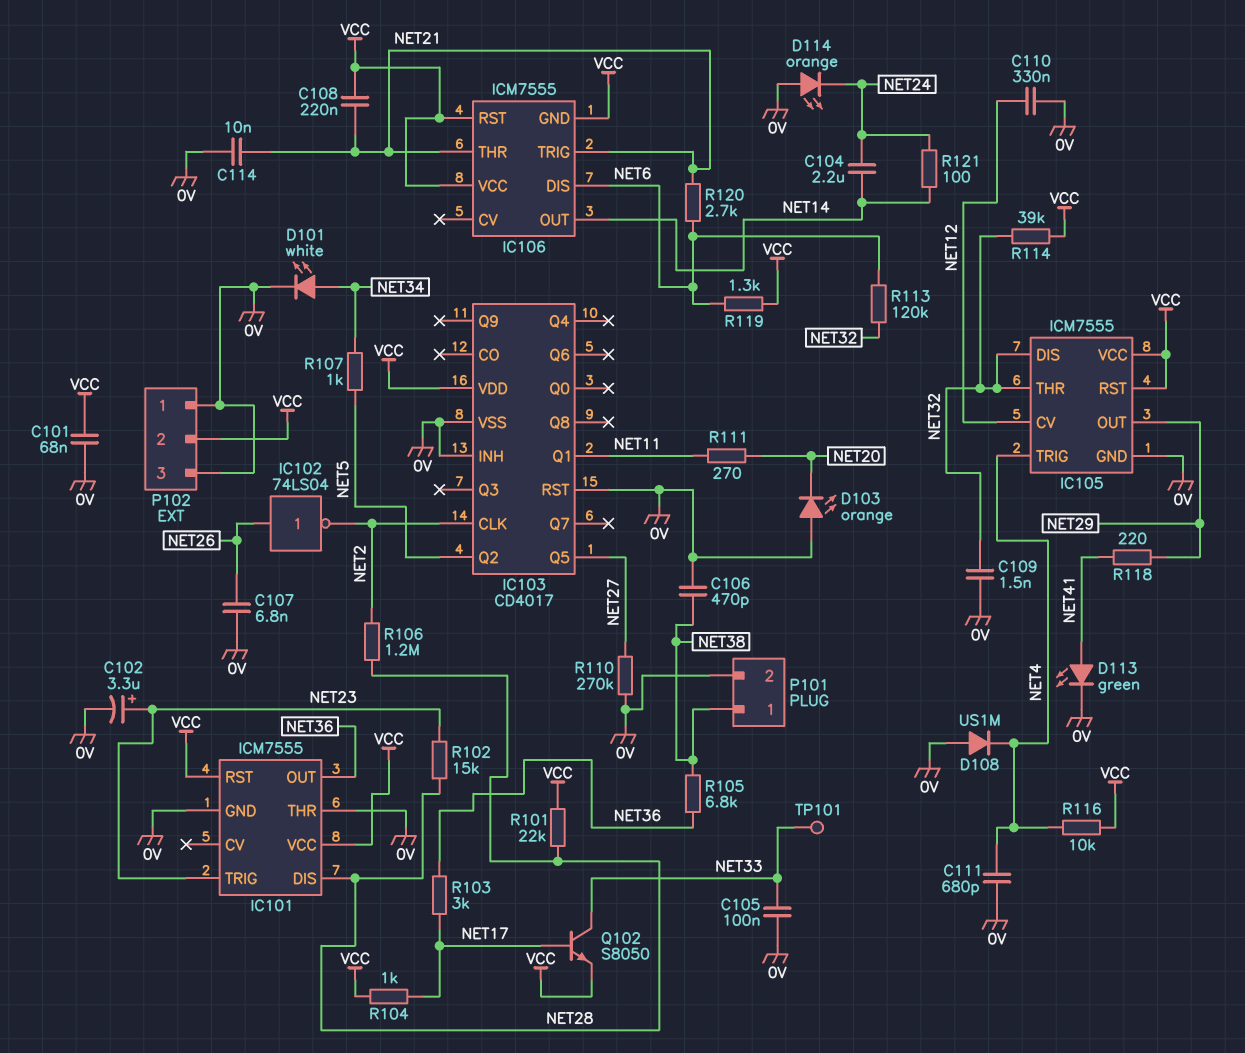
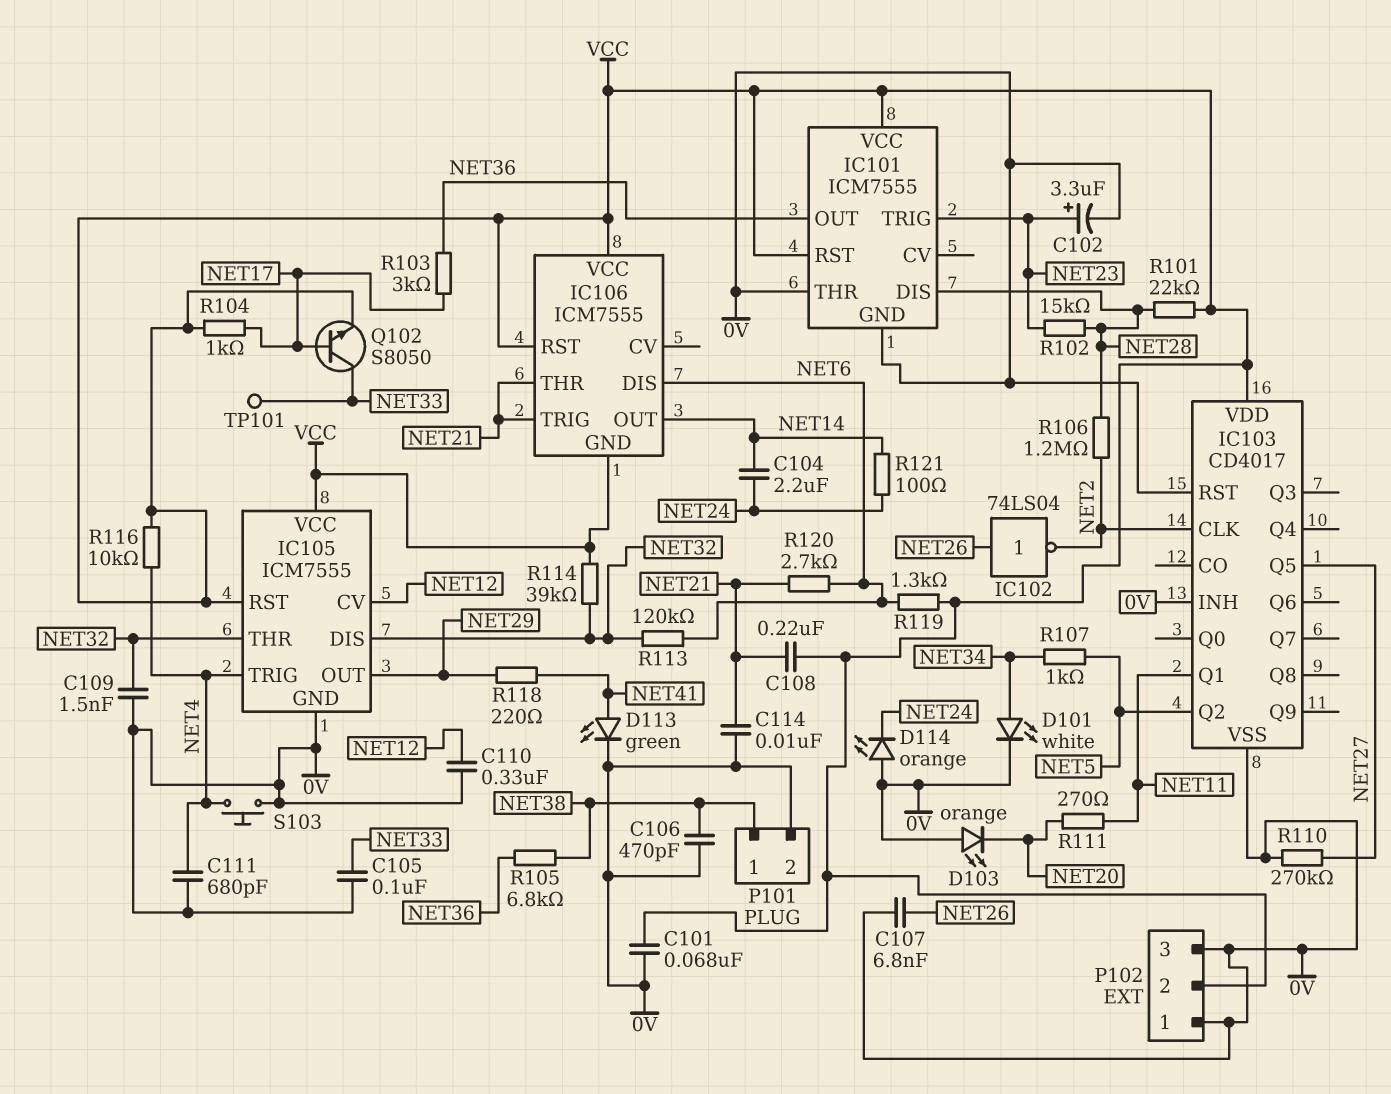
D108: diode US1M (A 0V, K NET4) -> none
S103: none -> button (0V, NET4)

